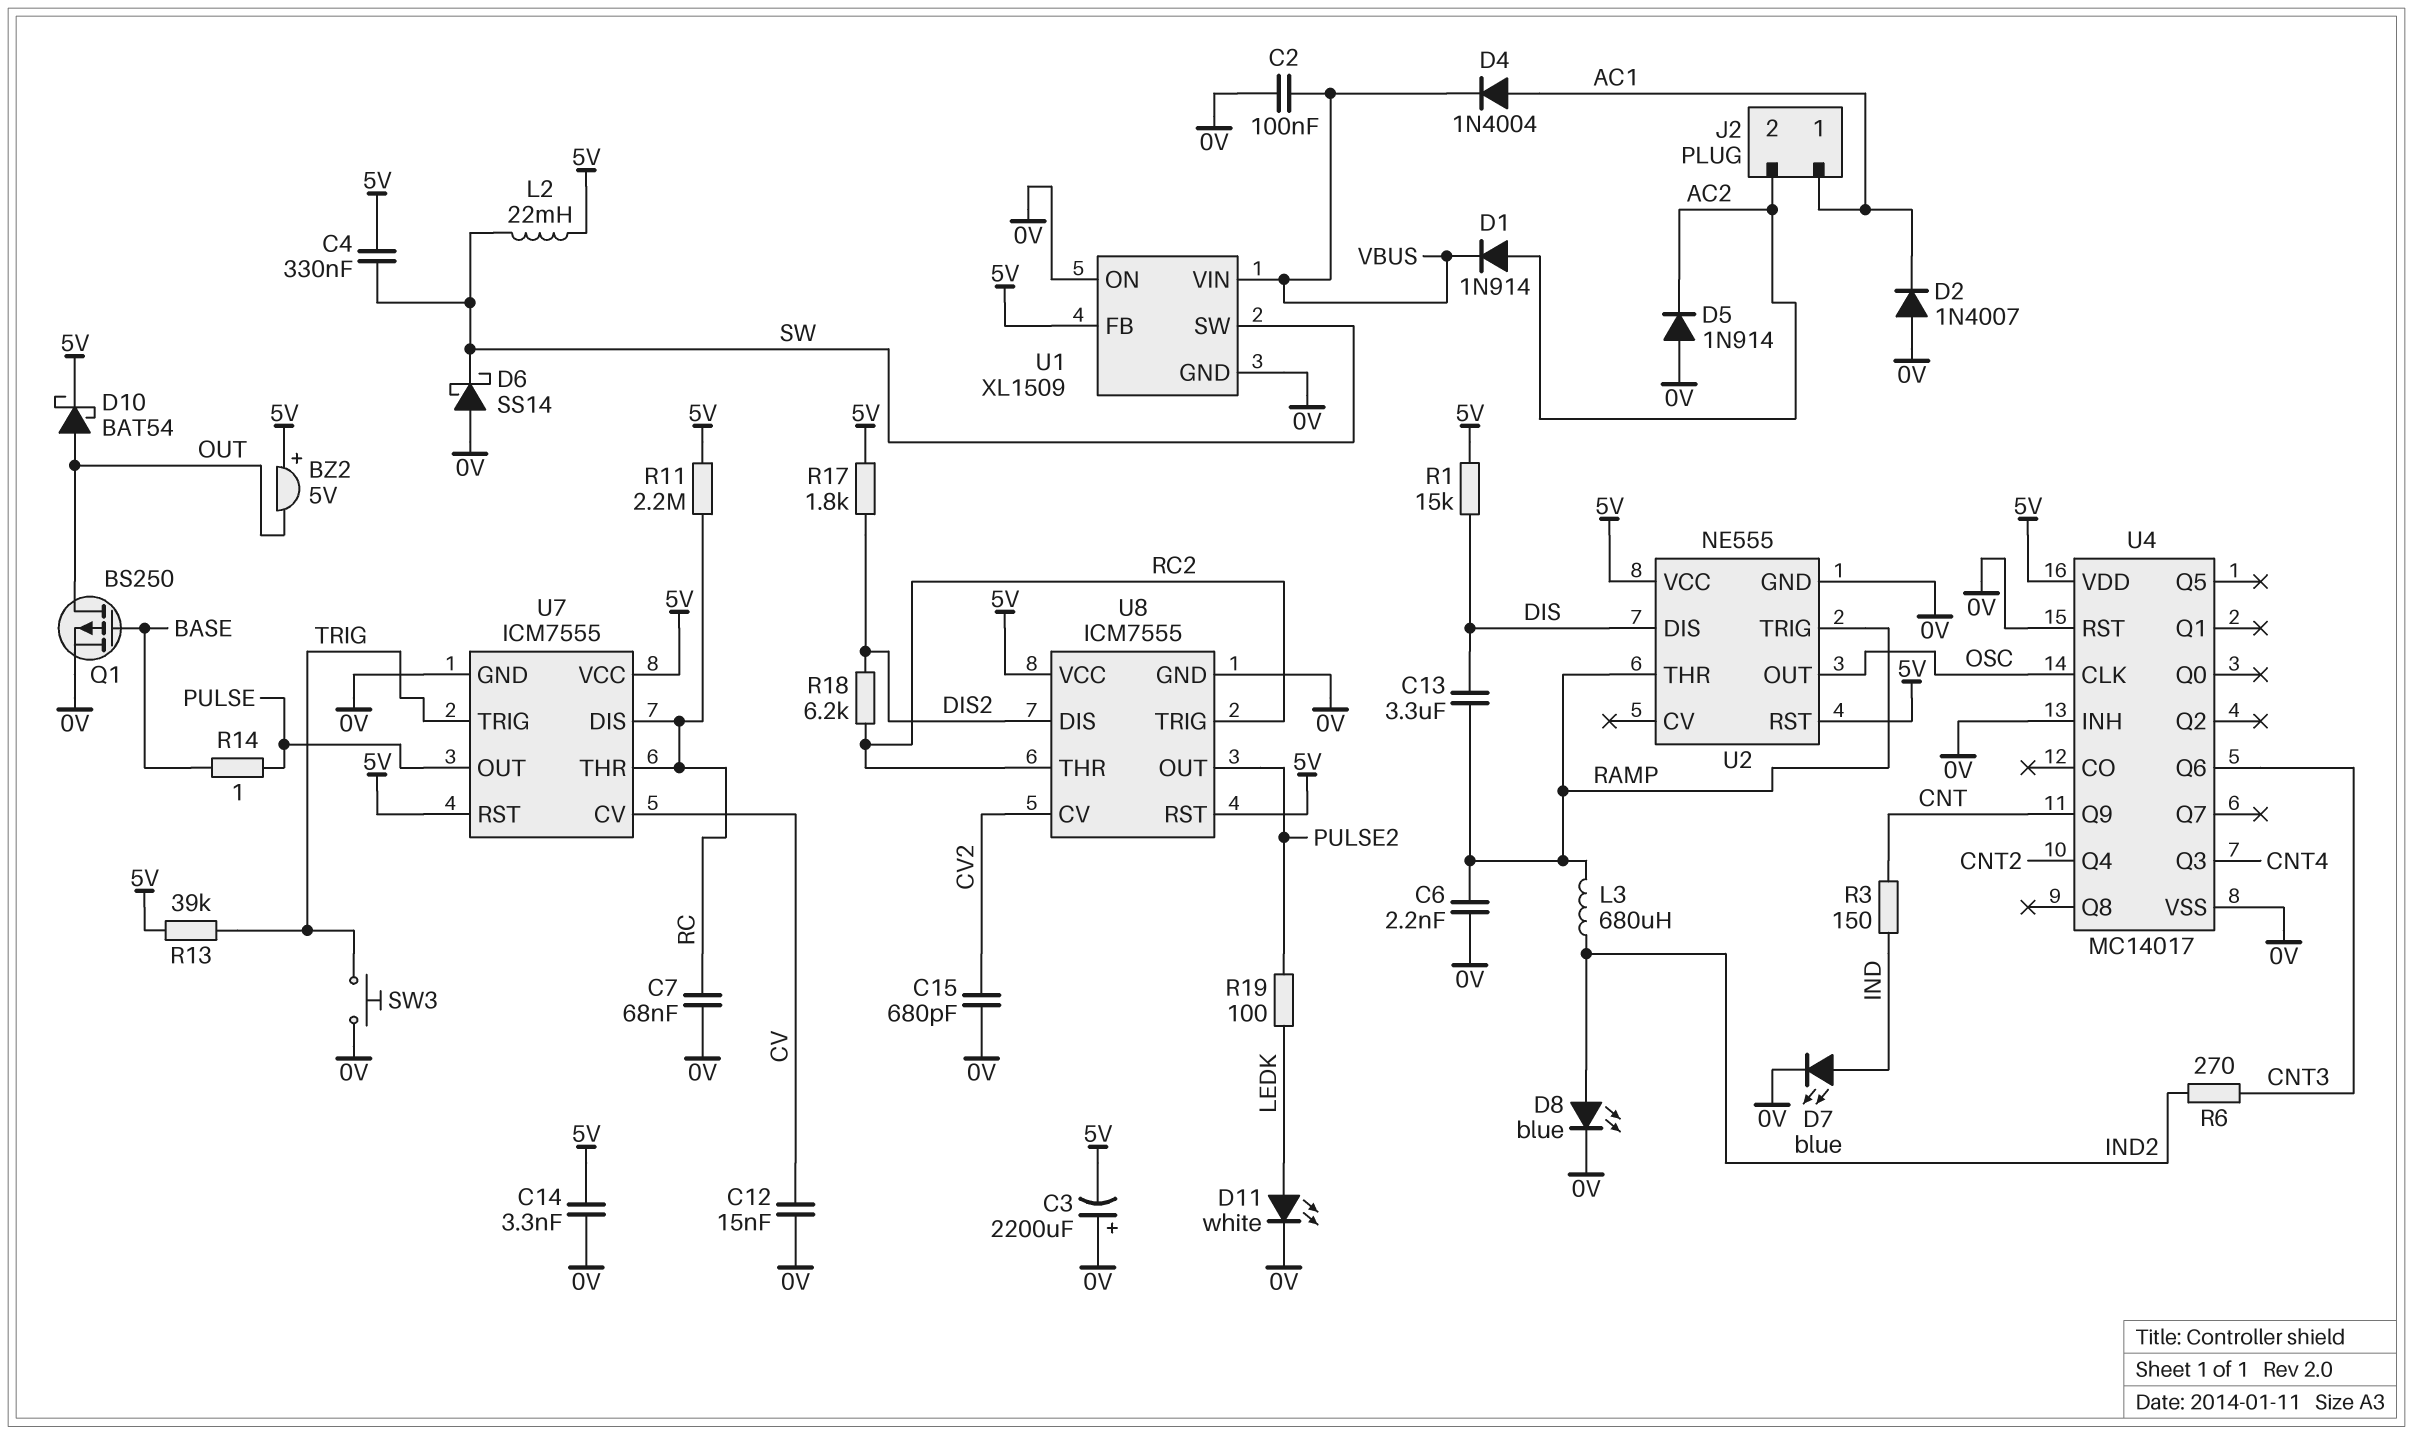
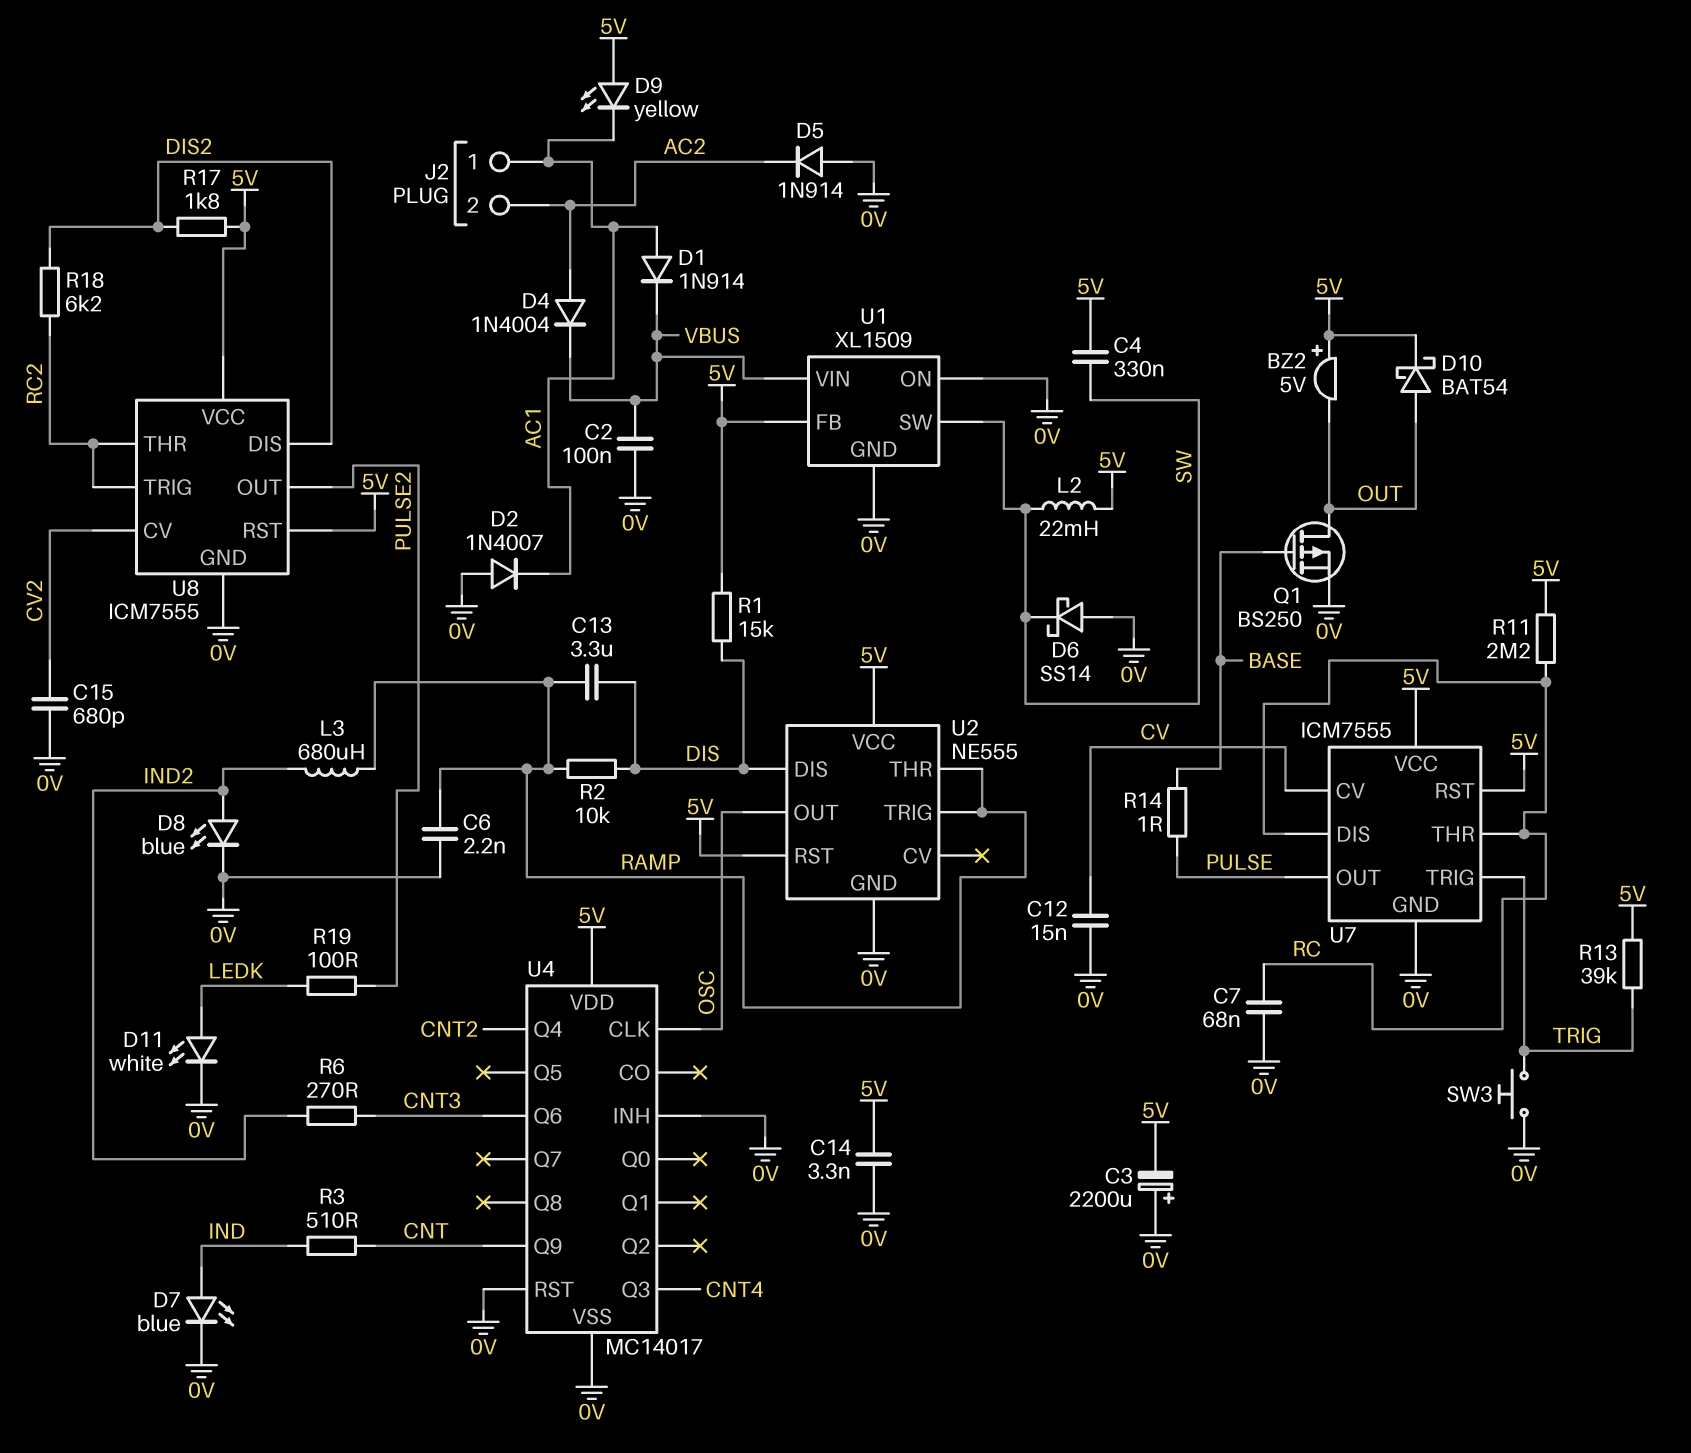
D1: diode 1N914 (A AC2, K VBUS) -> diode 1N914 (A AC1, K VBUS)
D4: diode 1N4004 (A AC1, K VBUS) -> diode 1N4004 (A AC2, K VBUS)
D9: none -> LED yellow (A 5V, K AC1)
R2: none -> 10k (DIS, RAMP)
R3: 150 (CNT, IND) -> 510 (CNT, IND)

